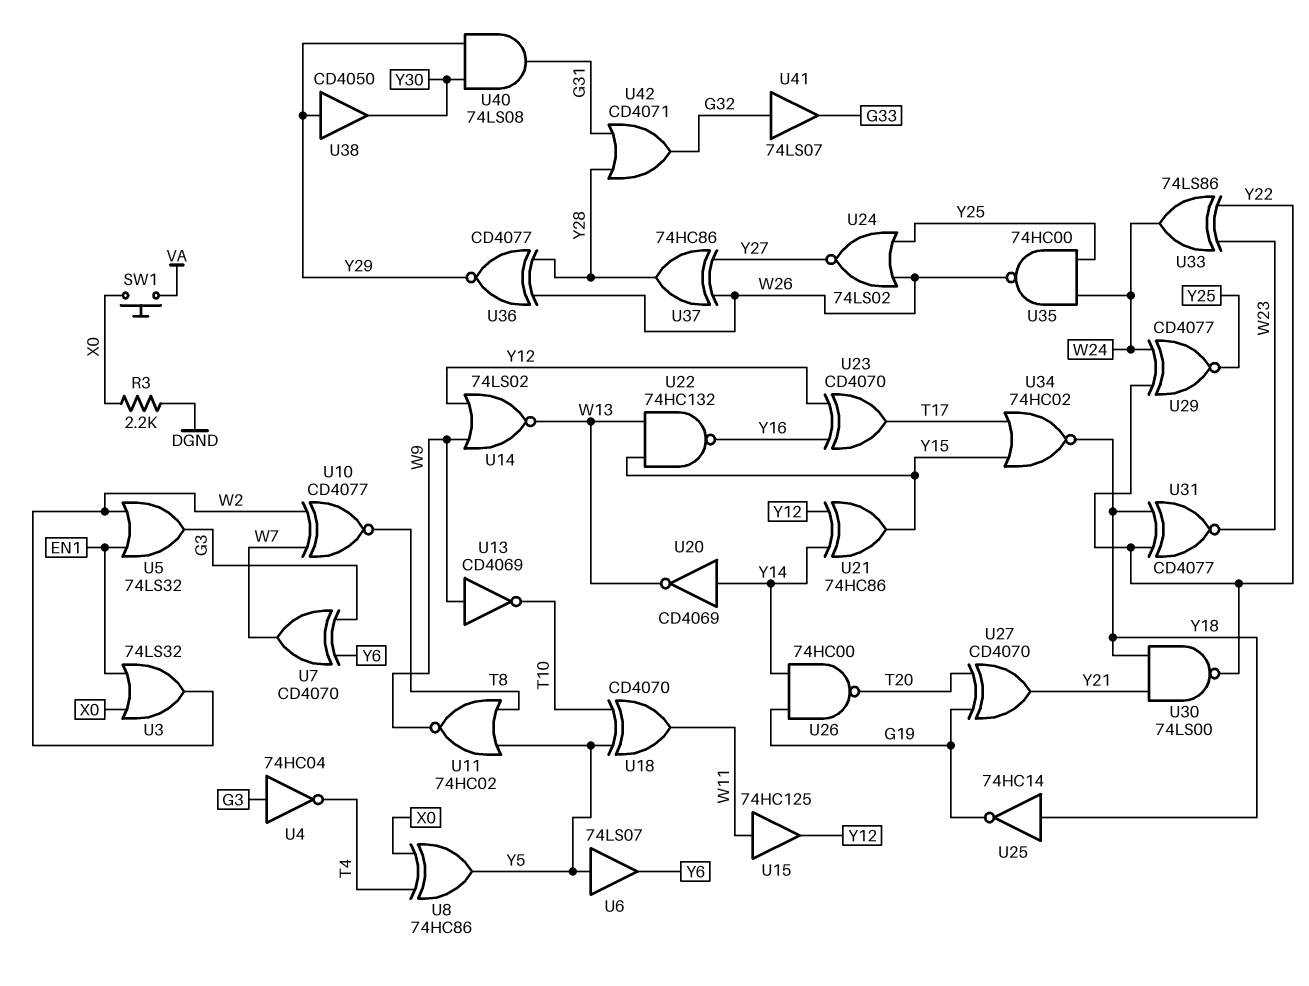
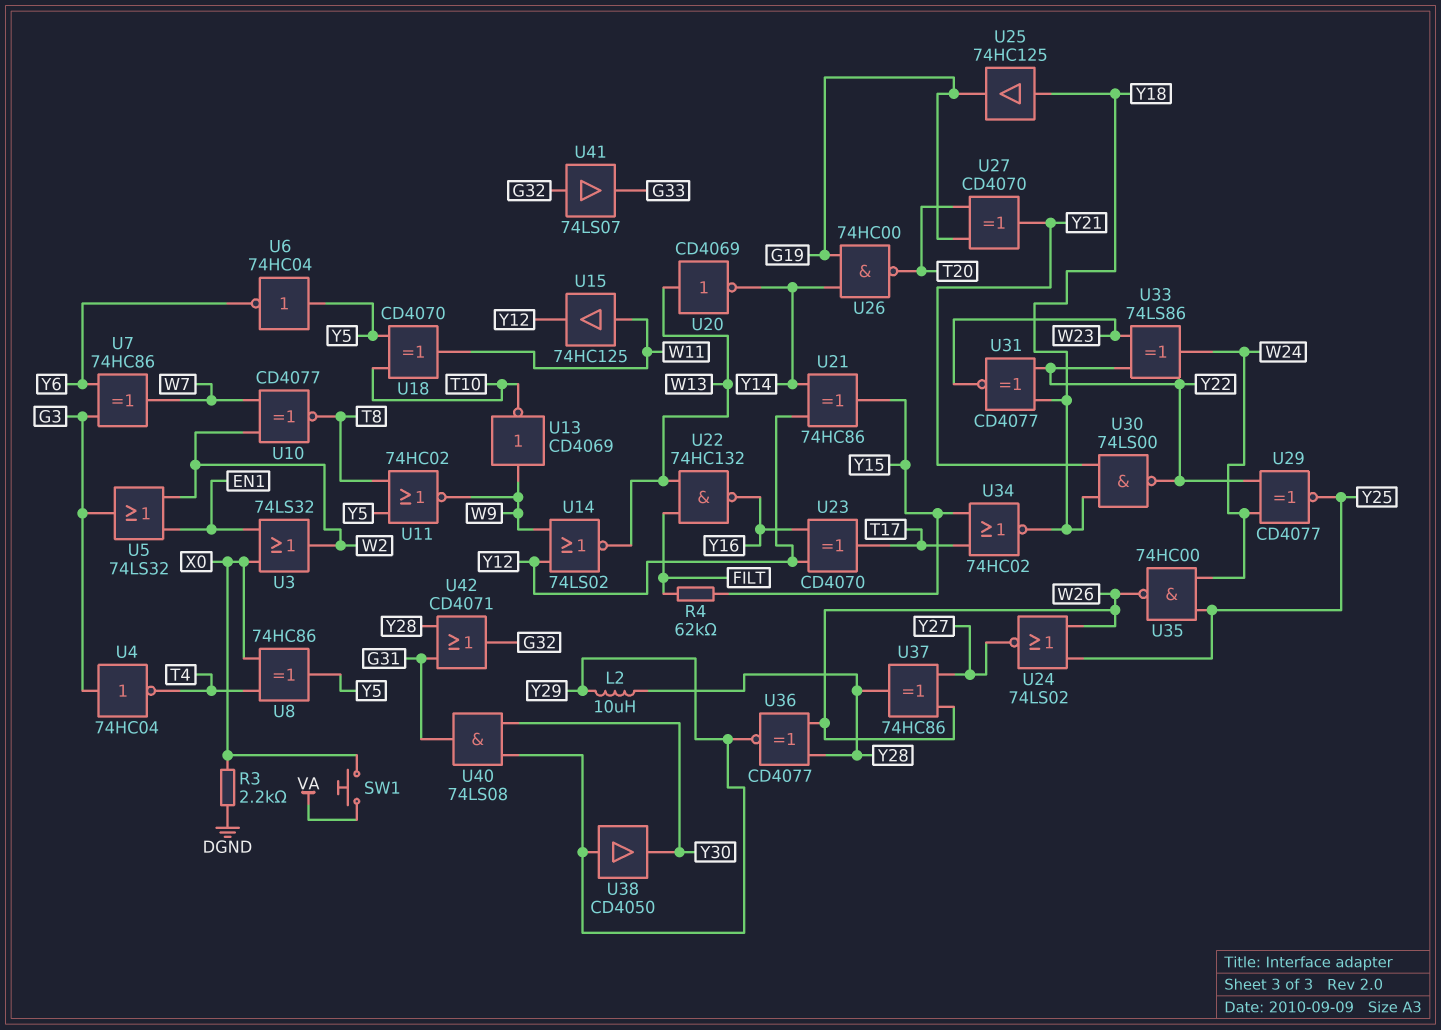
L2: none -> 10uH (Y28, Y29)
R4: none -> 62k (FILT, Y15)
U6: buffer 74LS07 (in Y5, out Y6) -> NOT 74HC04 (in Y5, out Y6)
U7: XOR CD4070 (in G3, in Y6, out W7) -> XOR 74HC86 (in G3, in Y6, out W7)
U20: NOT CD4069 (in Y14, out W13) -> NOT CD4069 (in W13, out Y14)
U22: NAND 74HC132 (in W13, in Y15, out Y16) -> NAND 74HC132 (in FILT, in W13, out Y16)
U25: NOT 74HC14 (in Y18, out G19) -> buffer 74HC125 (in Y18, out G19)

